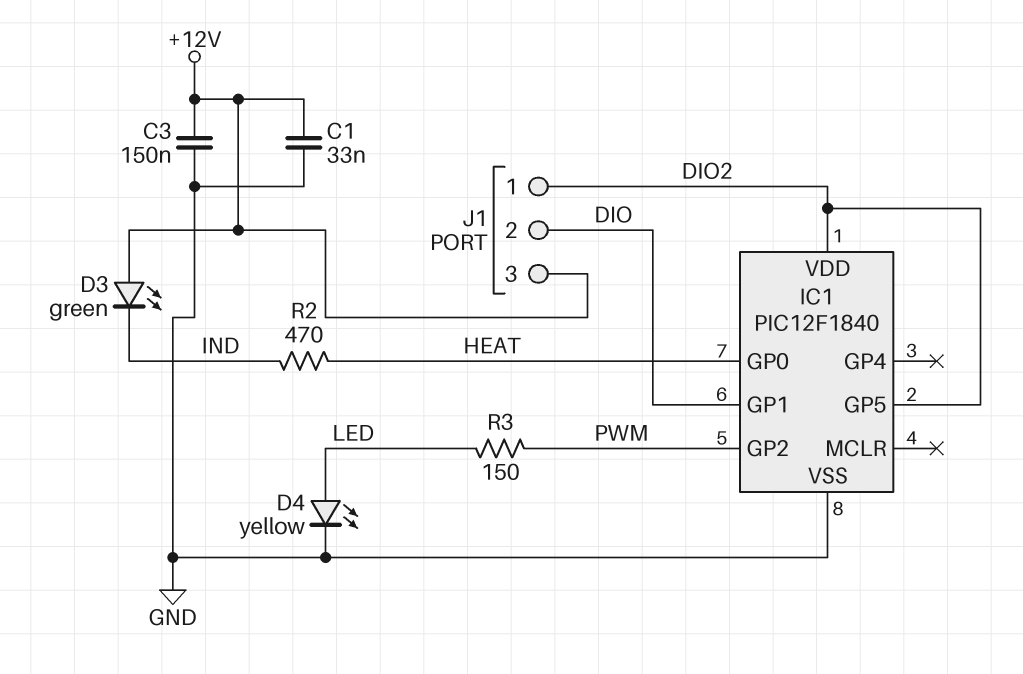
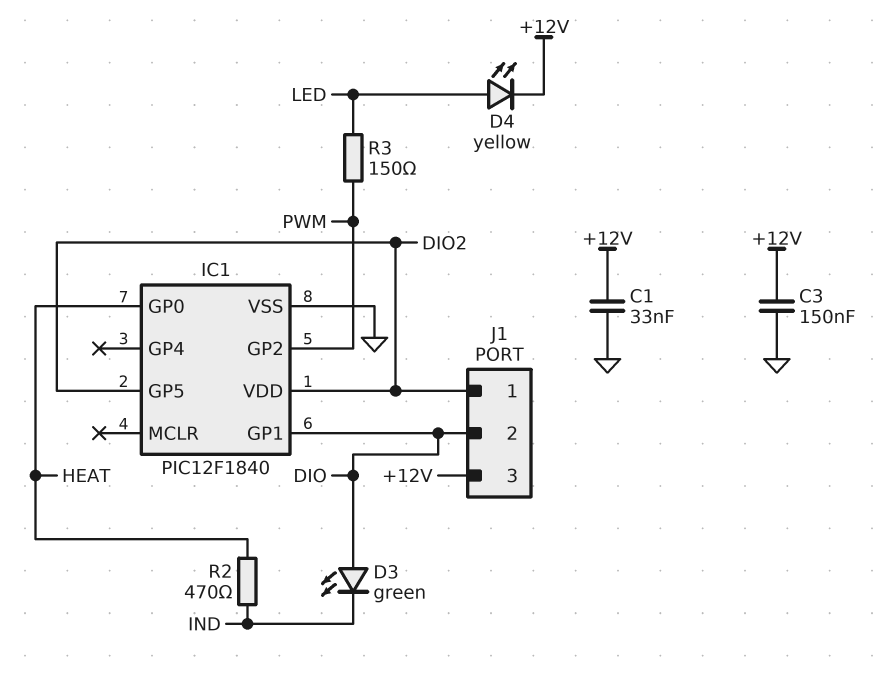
D3: LED green (A +12V, K IND) -> LED green (A DIO, K IND)
D4: LED yellow (A LED, K GND) -> LED yellow (A LED, K +12V)

